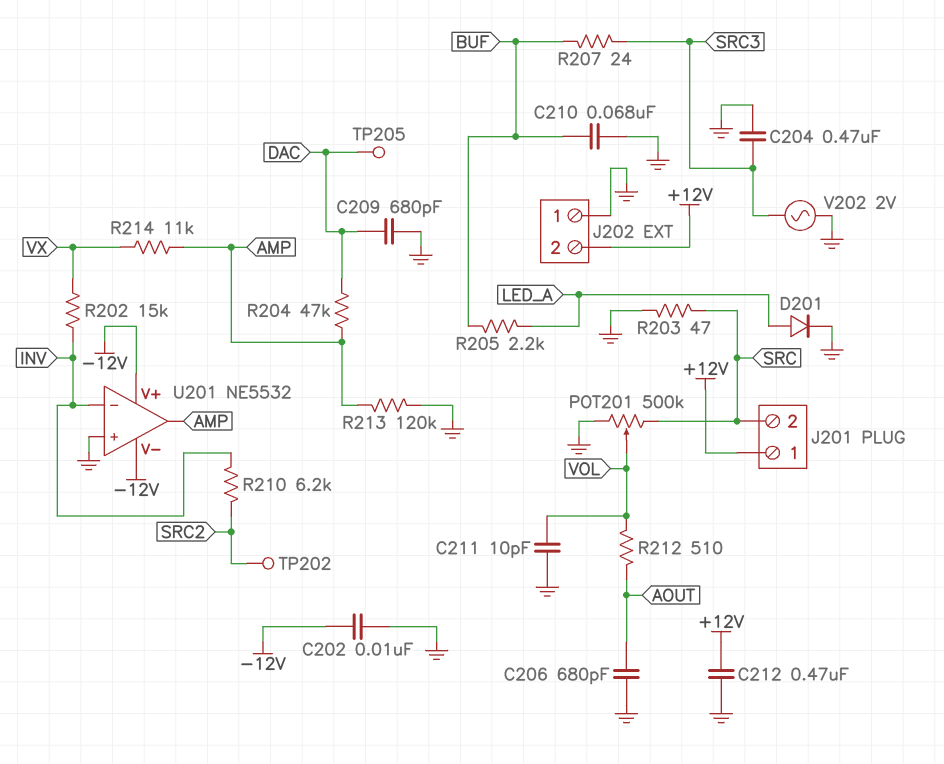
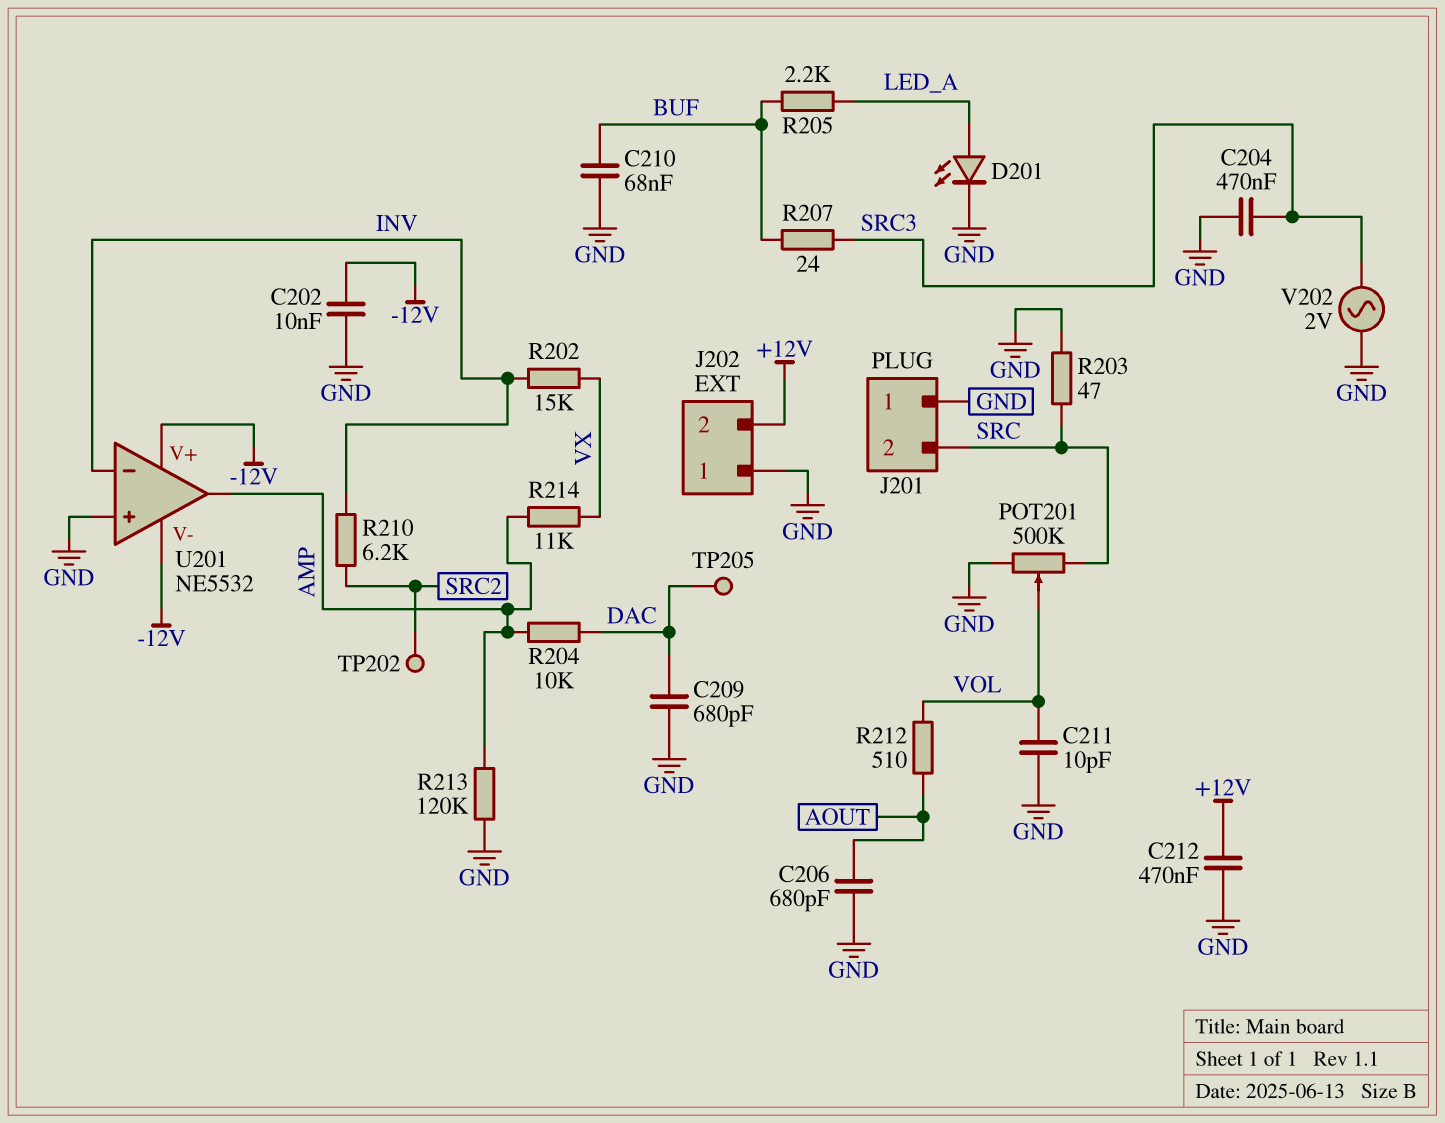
D201: diode (A LED_A, K GND) -> LED (A LED_A, K GND)
J201 pin 1: +12V -> GND
R204: 47k (AMP, DAC) -> 10k (AMP, DAC)

